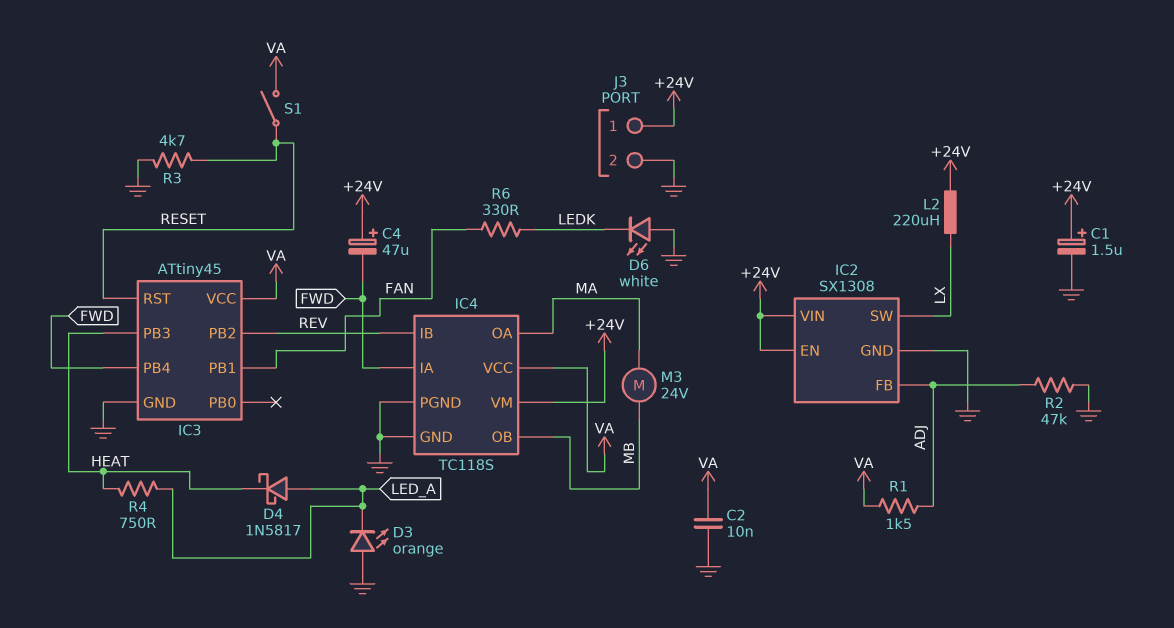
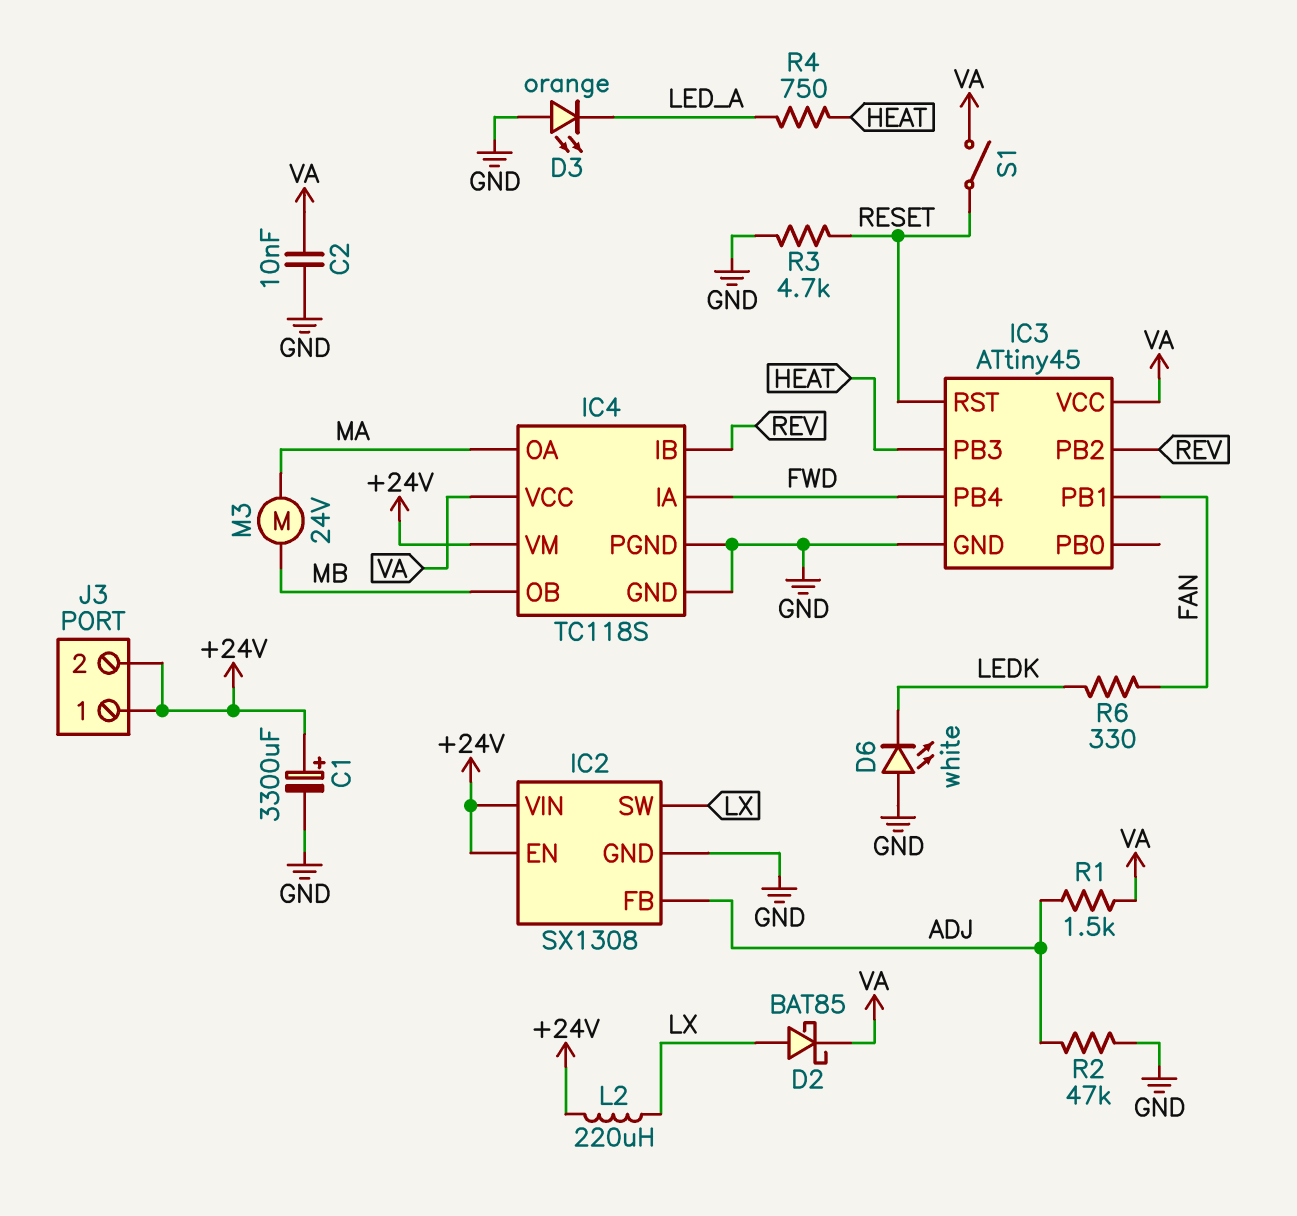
C1: 1.5uF (plus +24V, minus GND) -> 3300uF (plus +24V, minus GND)
C4: 47uF (plus +24V, minus FWD) -> none
D2: none -> schottky BAT85 (A LX, K VA)
D4: schottky 1N5817 (A LED_A, K HEAT) -> none
J3 pin 2: GND -> +24V

